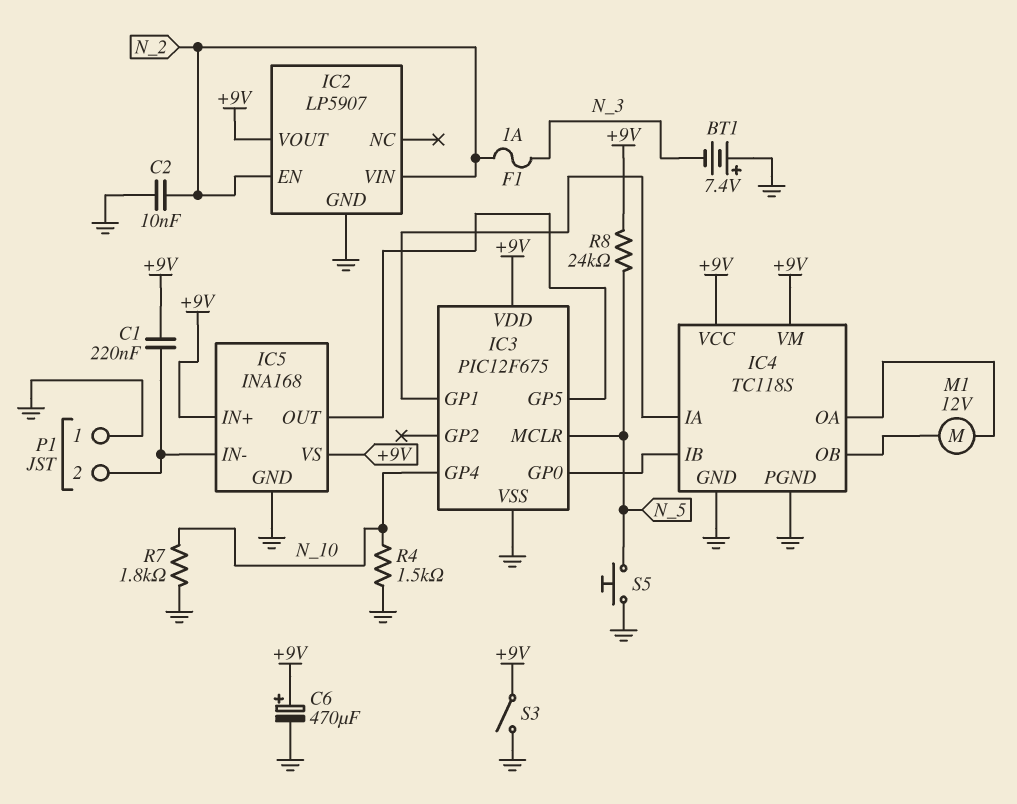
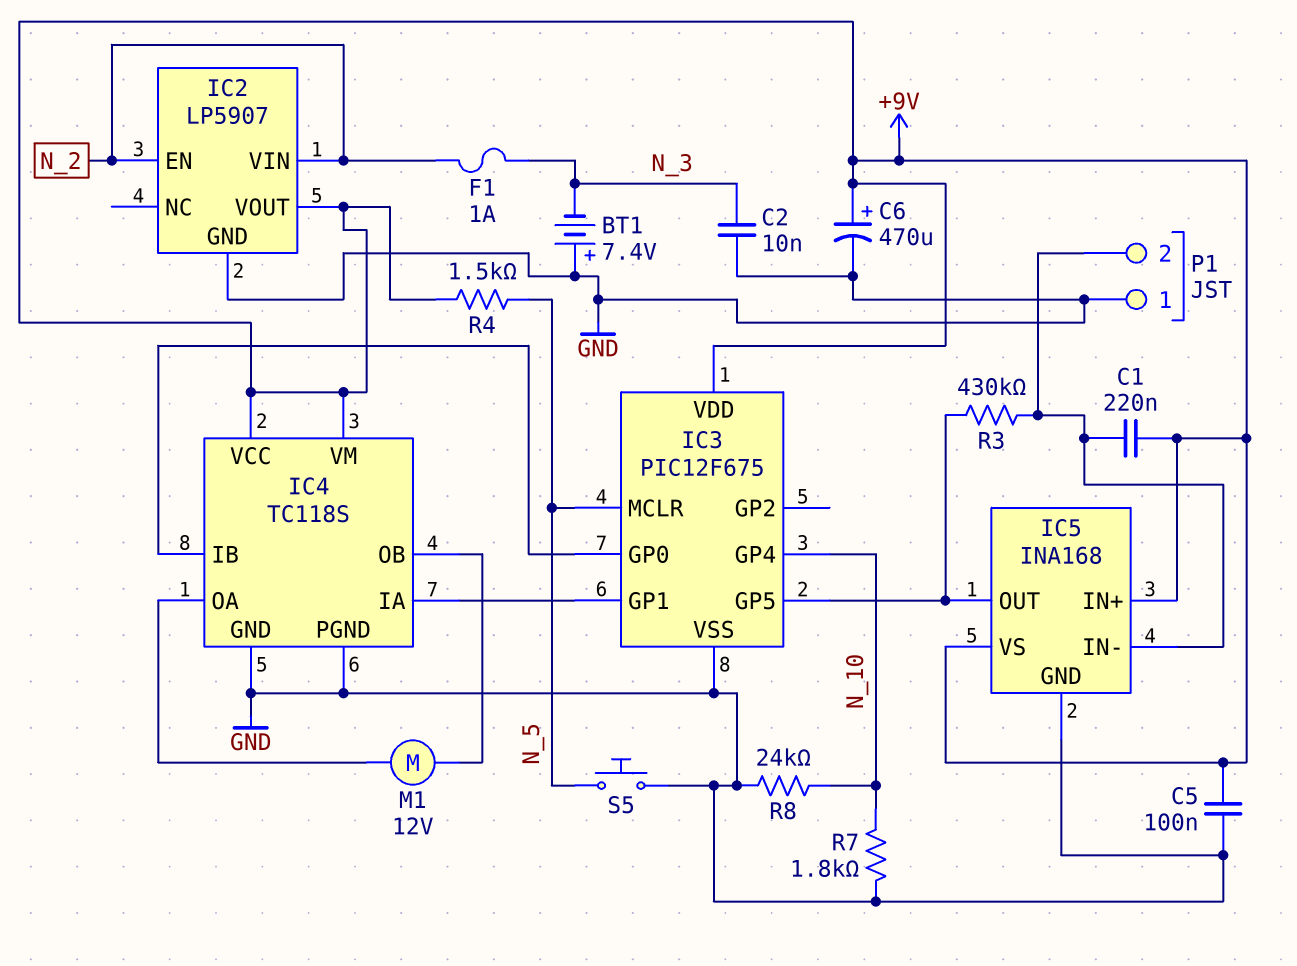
C2: 10nF (GND, N_2) -> 10nF (GND, N_3)
C5: none -> 100nF (+9V, GND)
R3: none -> 430k (IC3/GP5, IC5/IN-)
R4: 1.5k (GND, N_10) -> 1.5k (+9V, N_5)
R8: 24k (+9V, N_5) -> 24k (GND, N_10)
S3: switch (+9V, GND) -> none

